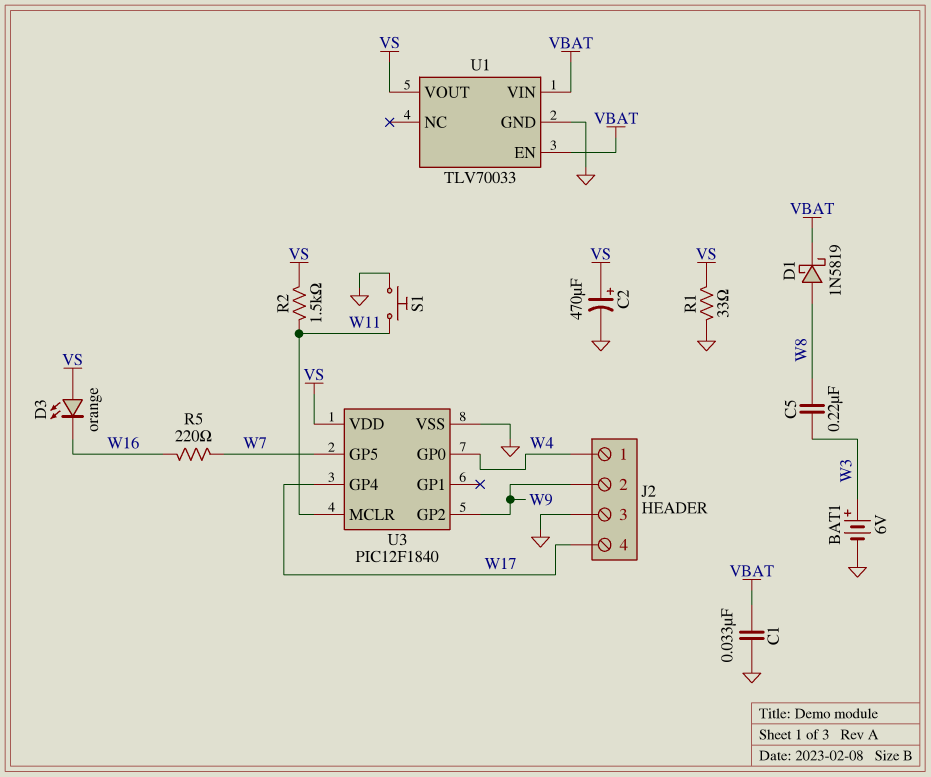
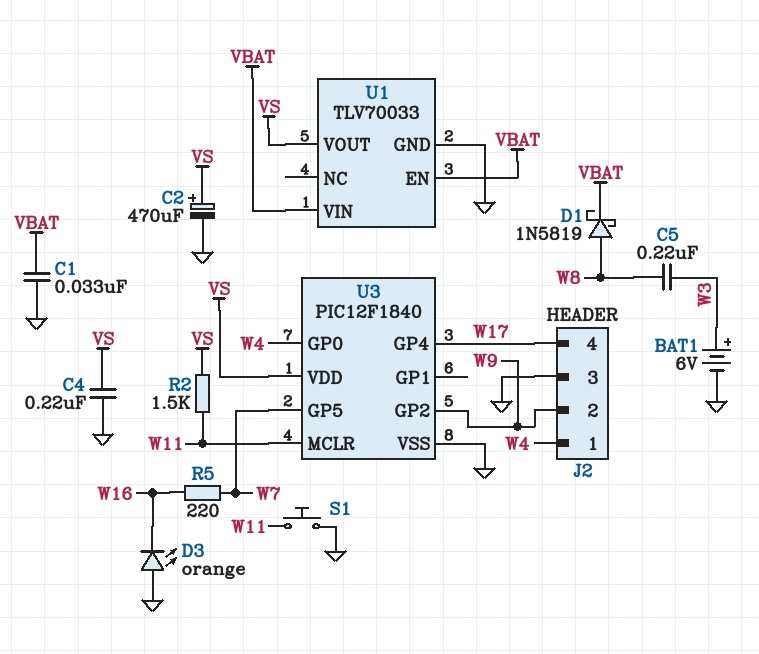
C4: none -> 220nF (GND, VS)
D3: LED orange (A VS, K W16) -> LED orange (A GND, K W16)
R1: 33 (GND, VS) -> none

